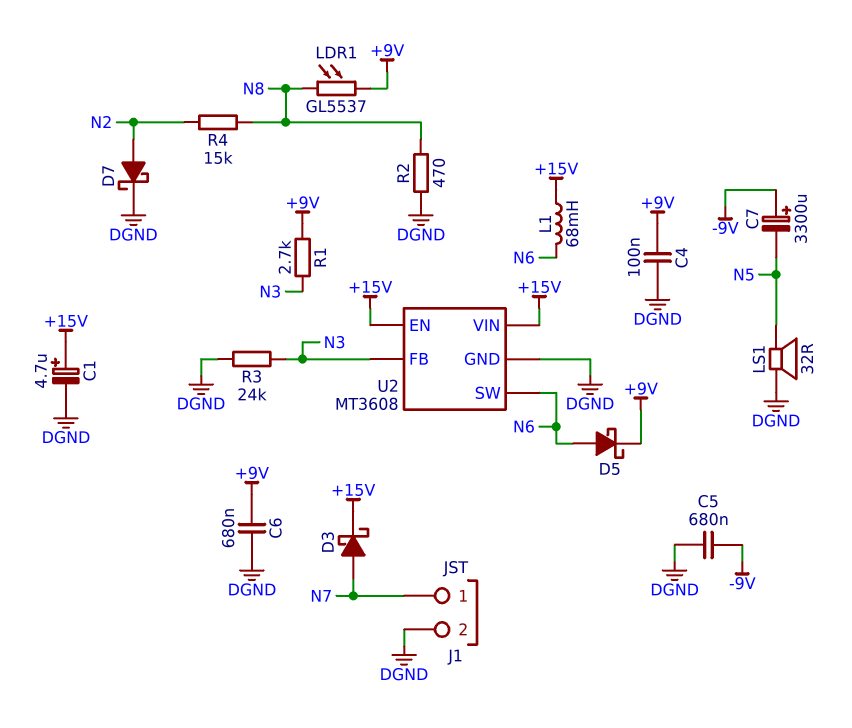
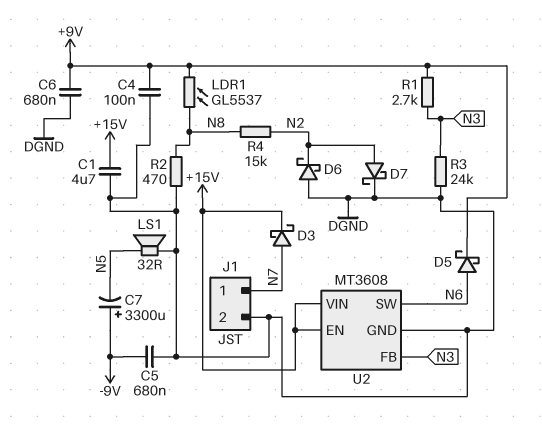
C1: 4.7uF (plus +15V, minus DGND) -> 4.7uF (+15V, DGND)
D6: none -> schottky (A DGND, K N2)
L1: 68mH (+15V, N6) -> none

